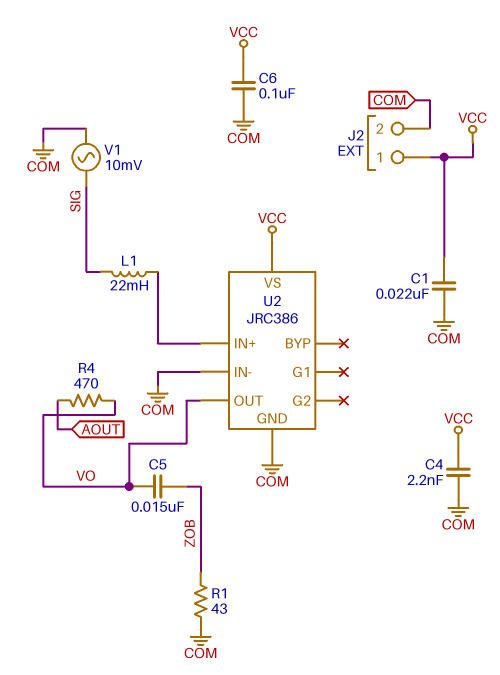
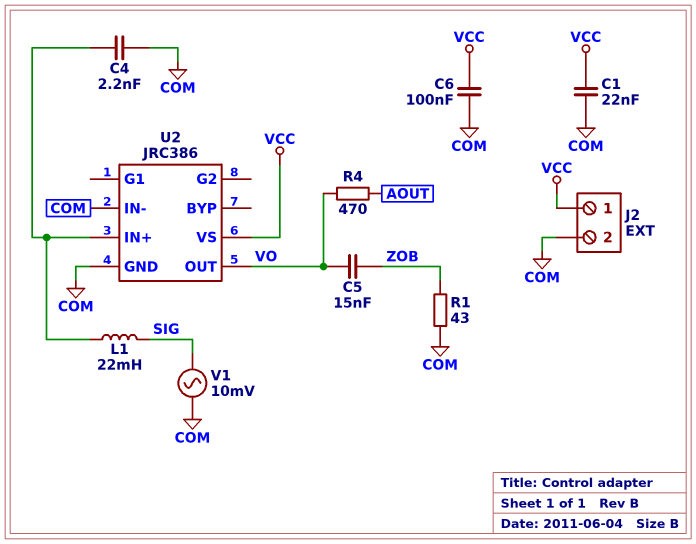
C4: 2.2nF (COM, VCC) -> 2.2nF (COM, U2/IN+)

